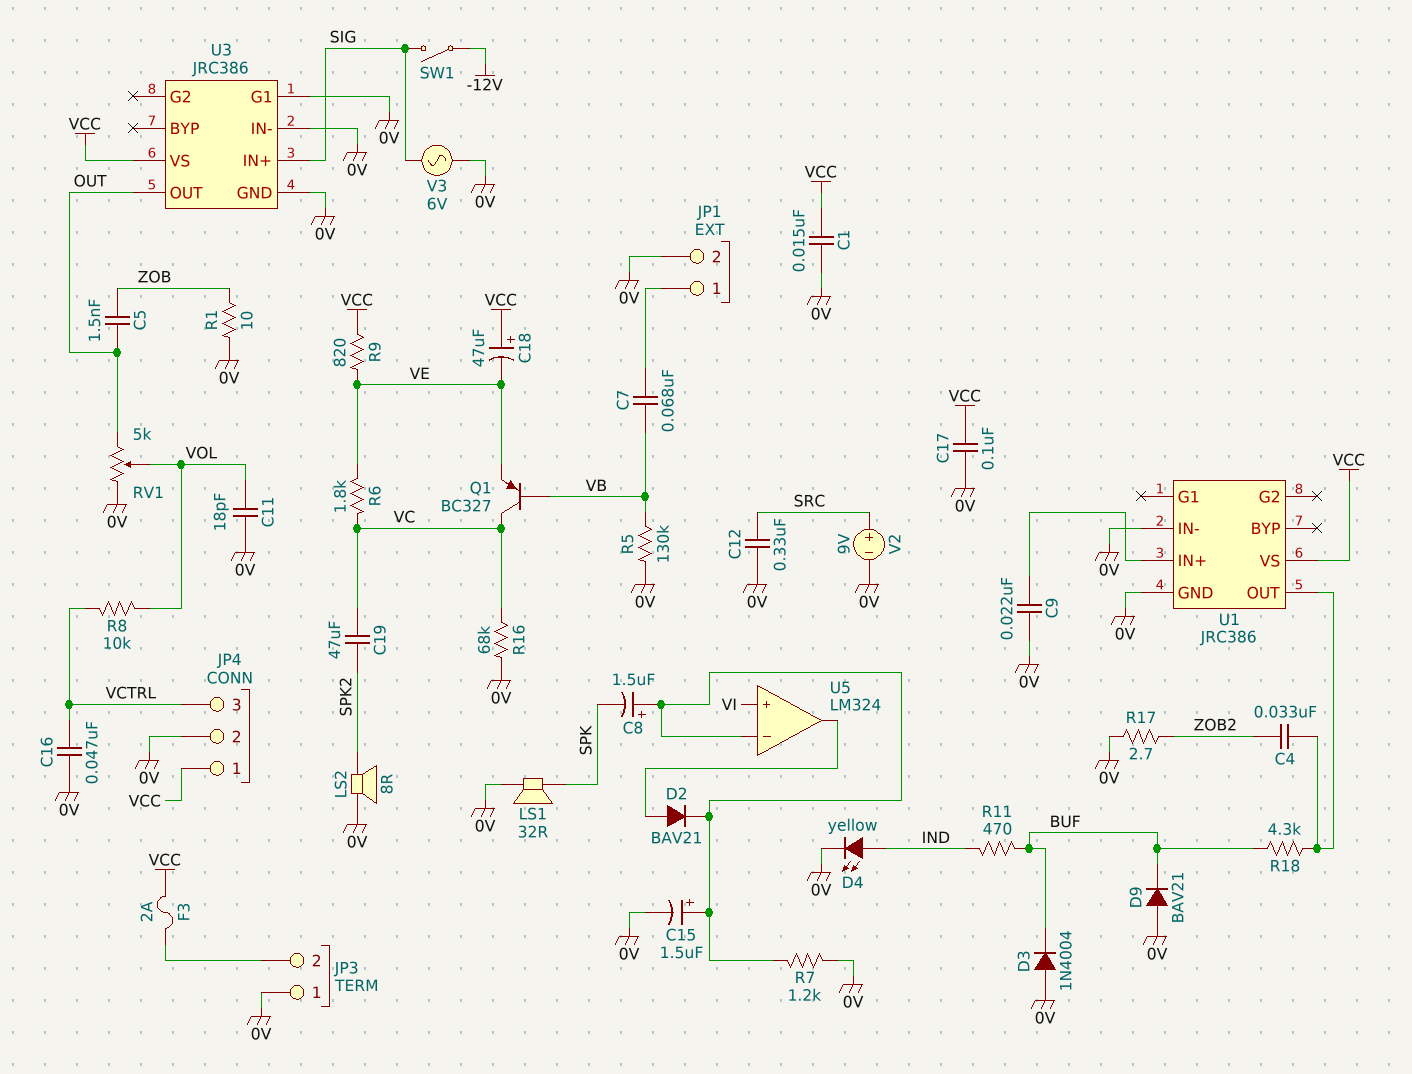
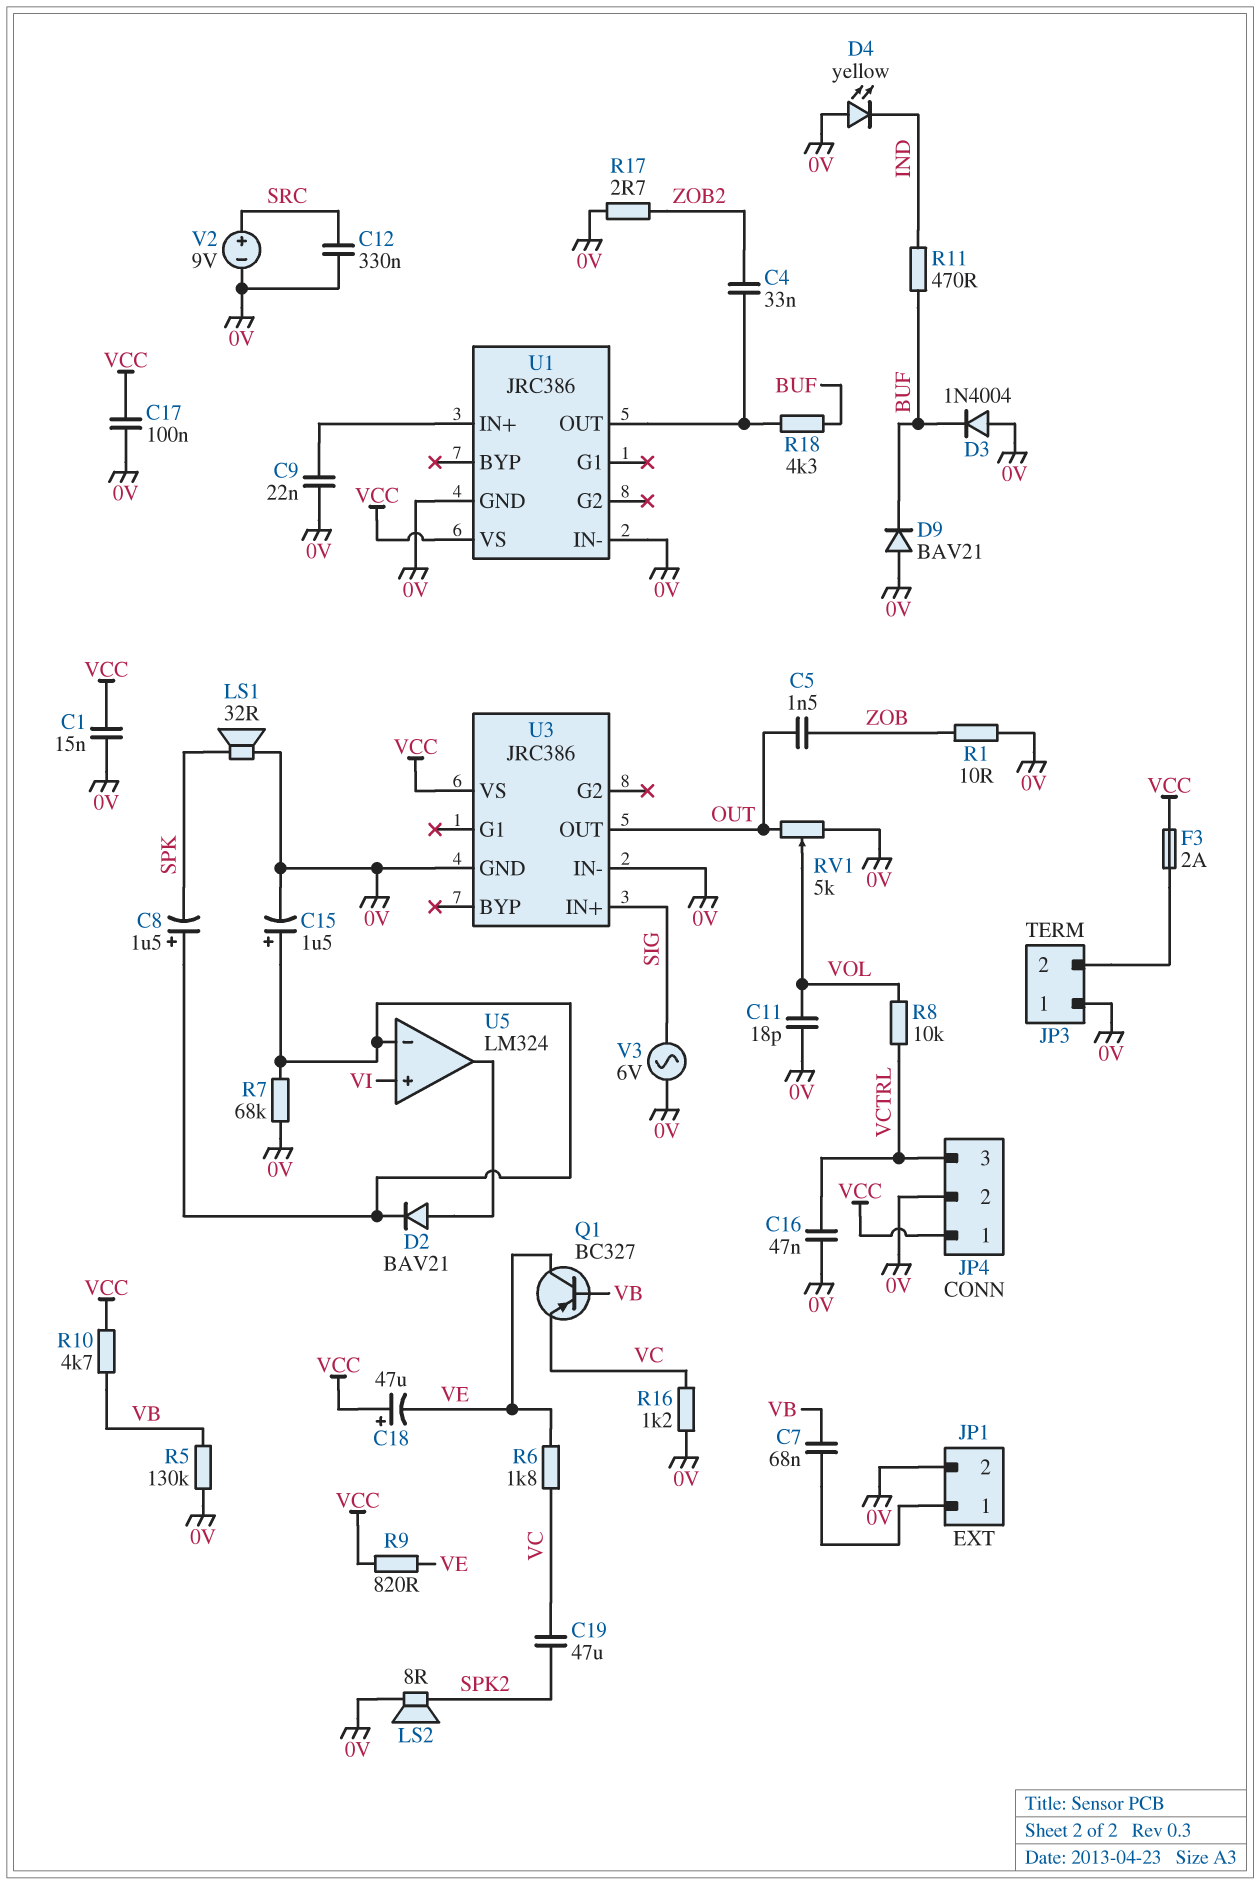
D4: LED yellow (A IND, K 0V) -> LED yellow (A 0V, K IND)
Q1: PNP BC327 (B VB, C VC, E VE) -> PNP BC327 (B VB, C VE, E VC)
R7: 1.2k (0V, U5/in-) -> 68k (0V, U5/in-)
R10: none -> 4.7k (VB, VCC)
R16: 68k (0V, VC) -> 1.2k (0V, VC)
SW1: switch (-12V, SIG) -> none
U3 pin G1: 0V -> none

